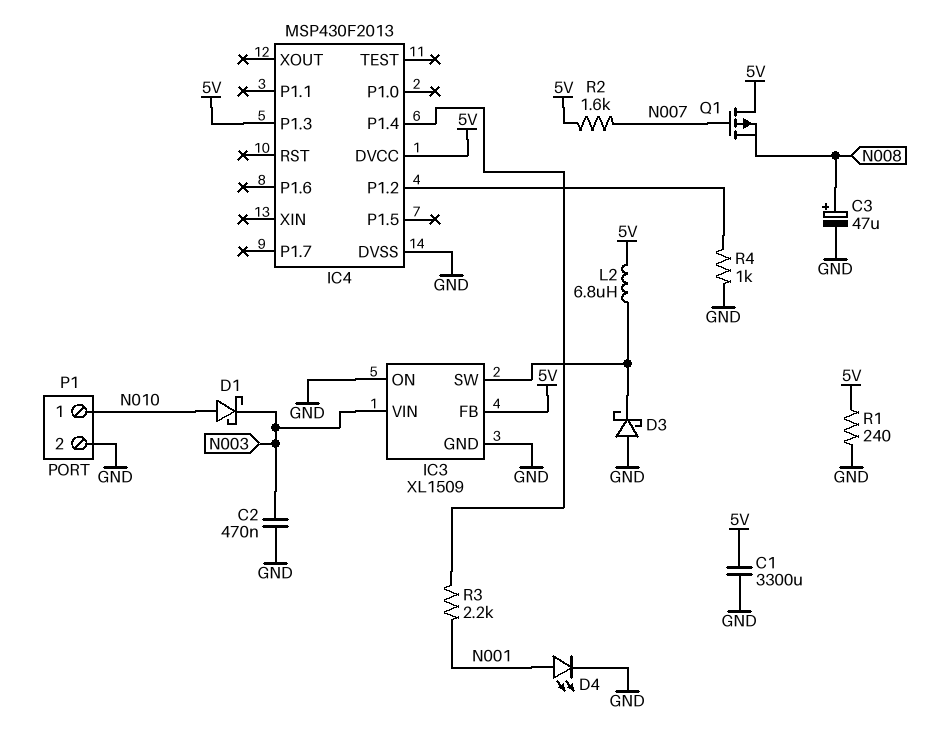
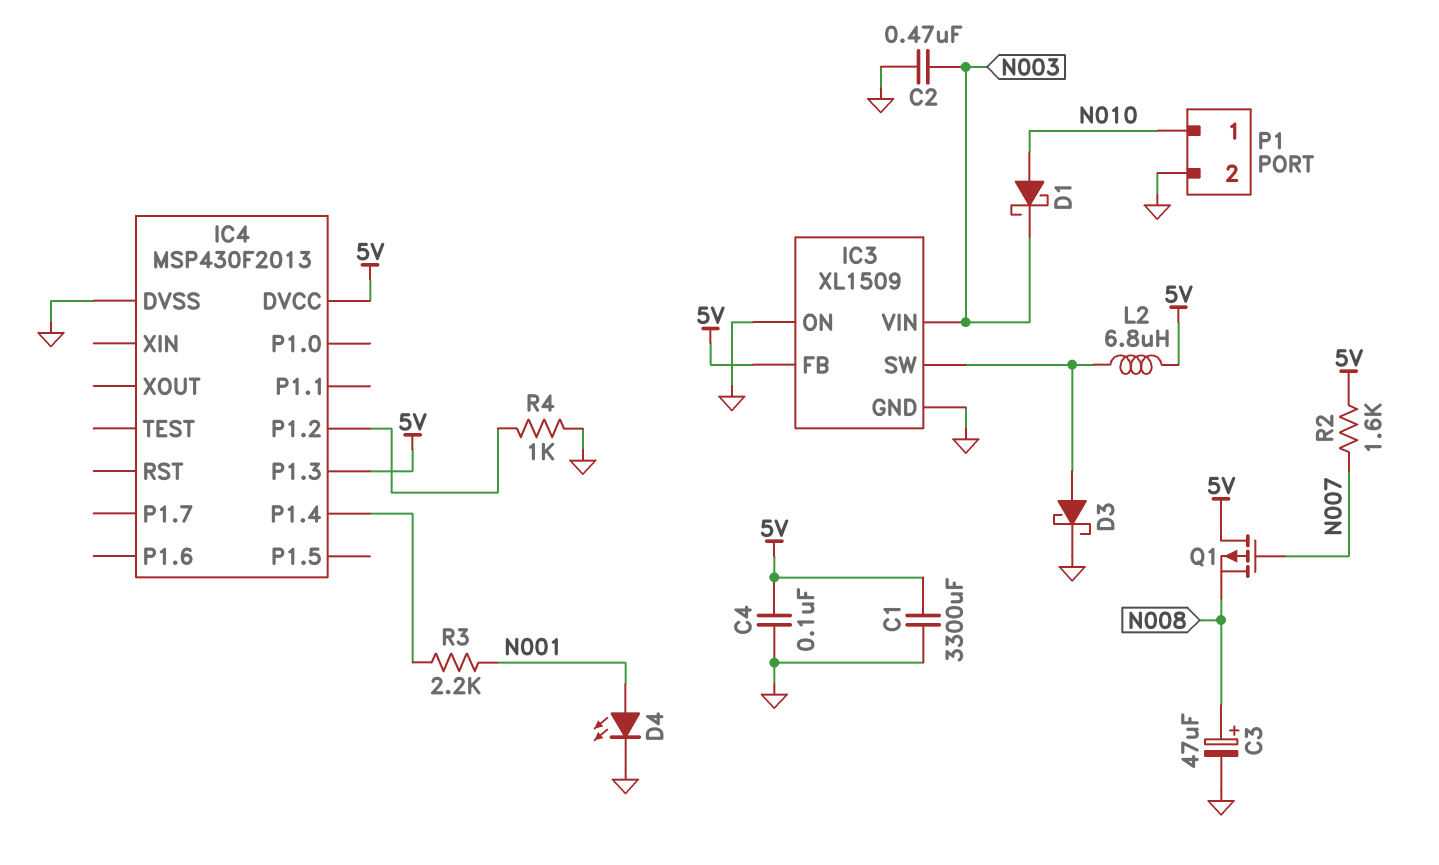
C4: none -> 100nF (5V, GND)
D3: schottky (A GND, K IC3/SW) -> schottky (A IC3/SW, K GND)
R1: 240 (5V, GND) -> none

